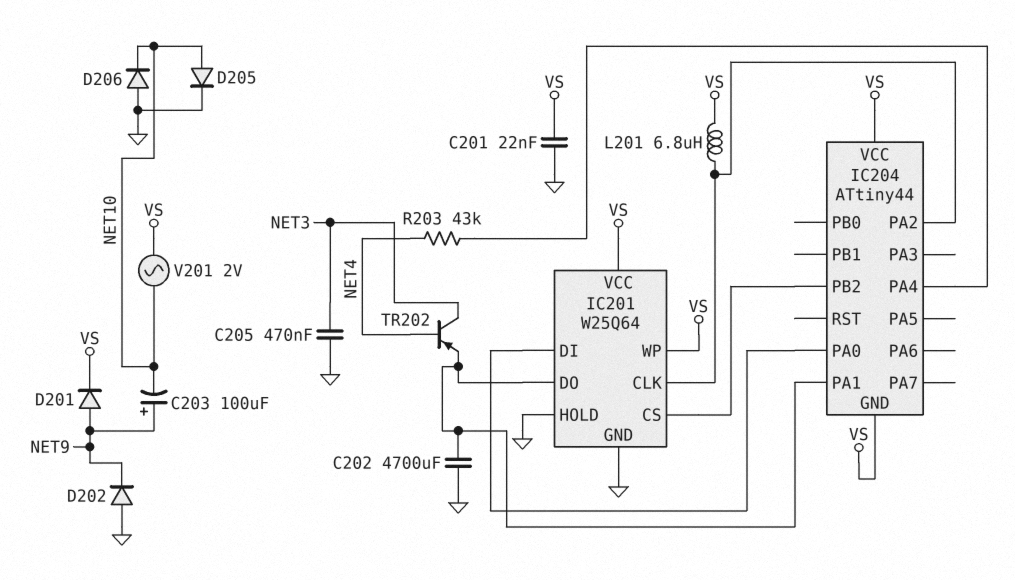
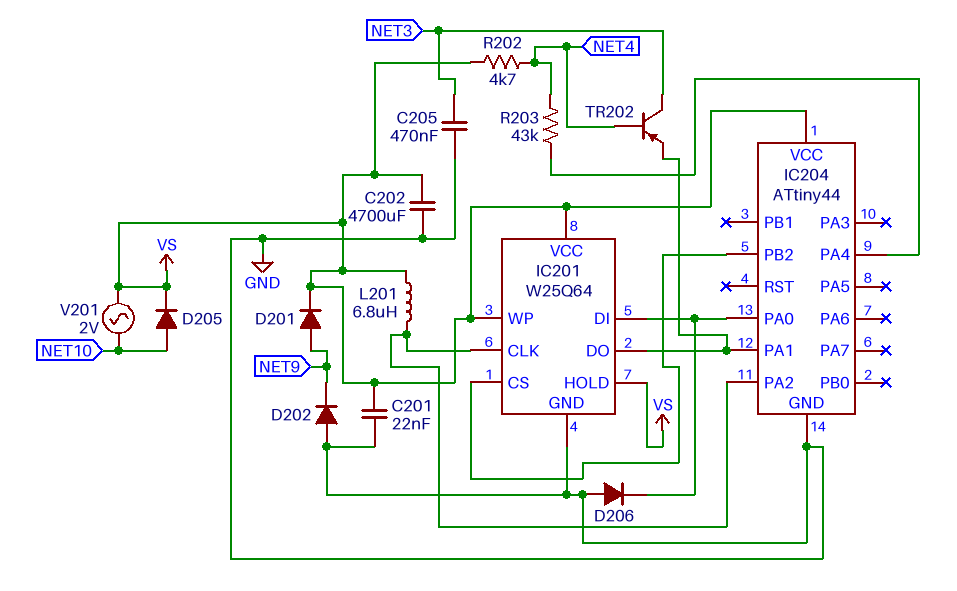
C202: 4700uF (GND, IC201/DO) -> 4700uF (GND, VS)
C203: 100uF (plus NET9, minus NET10) -> none
D205: diode (A NET10, K GND) -> diode (A NET10, K VS)
D206: diode (A GND, K NET10) -> diode (A GND, K IC201/DI)
IC201 pin HOLD: GND -> VS
IC204 pin GND: VS -> GND
R202: none -> 4.7k (NET4, VS)

